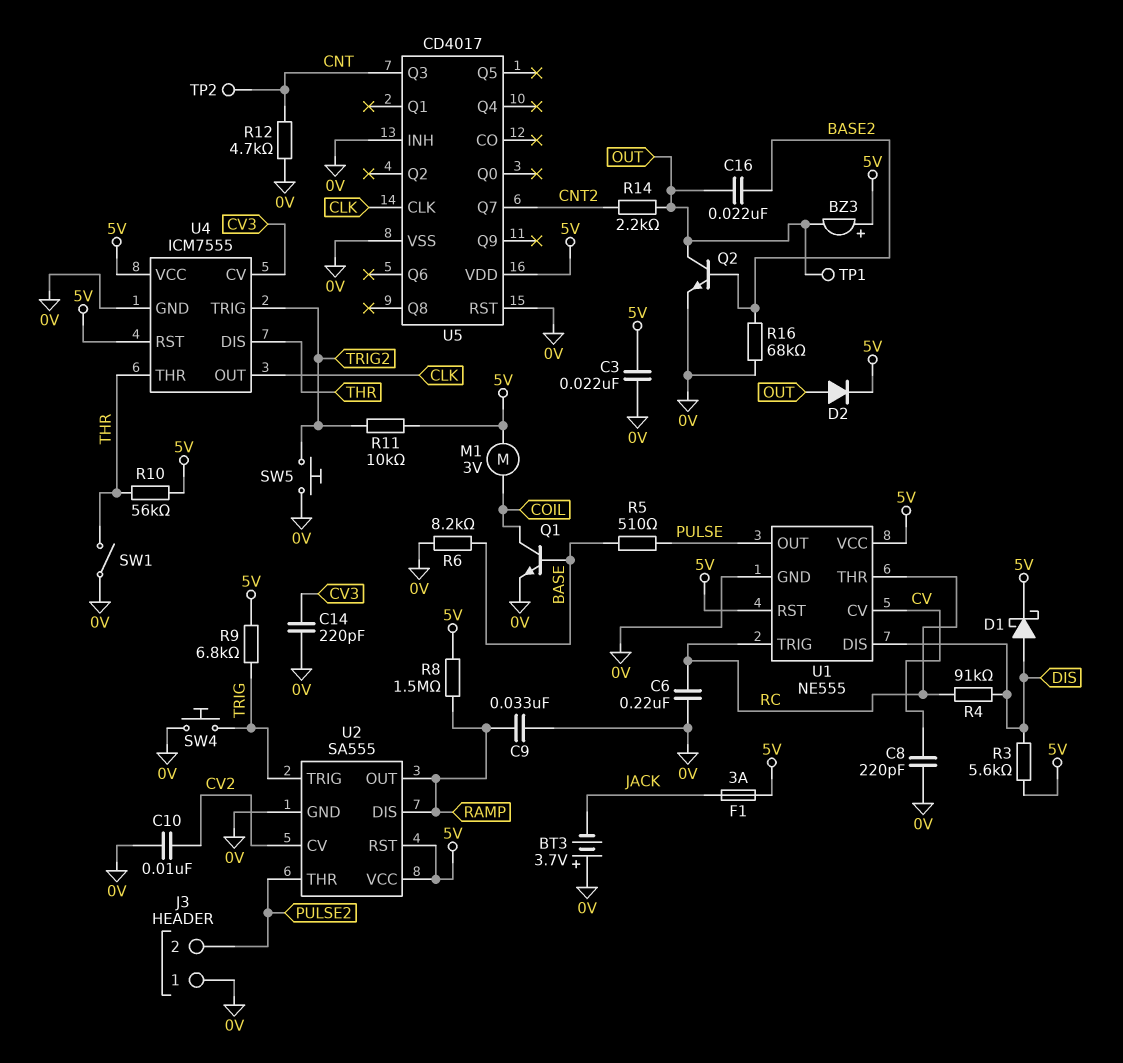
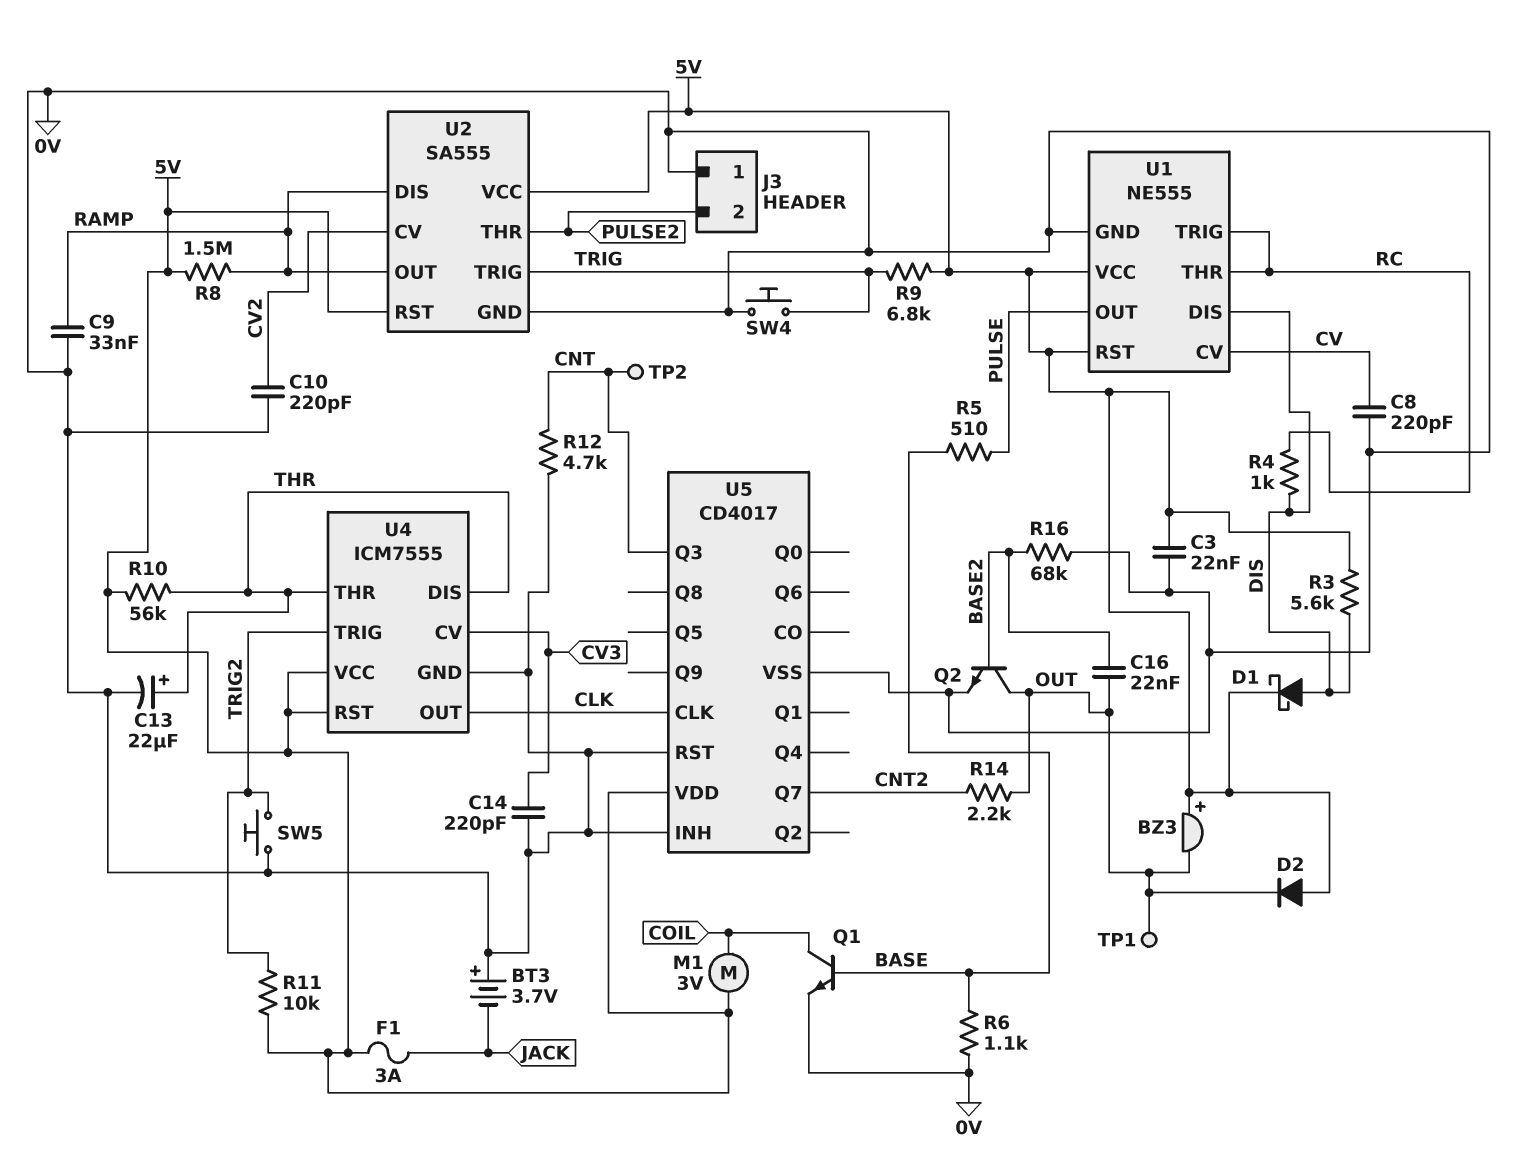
C6: 220nF (0V, RC) -> none
C10: 10nF (0V, CV2) -> 220pF (0V, CV2)
C13: none -> 22uF (plus THR, minus 0V)
D2: diode (A OUT, K 5V) -> diode (A 5V, K OUT)
R4: 91k (DIS, RC) -> 1k (DIS, RC)
R6: 8.2k (0V, BASE) -> 1.1k (0V, BASE)
SW1: switch (0V, THR) -> none

